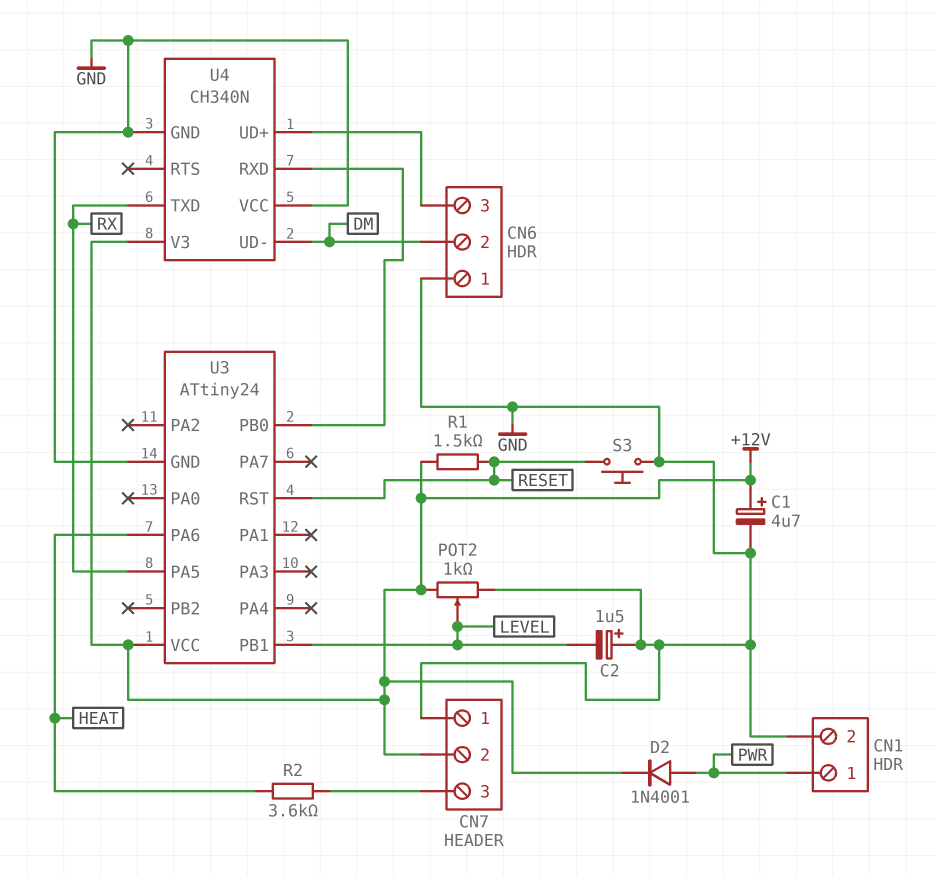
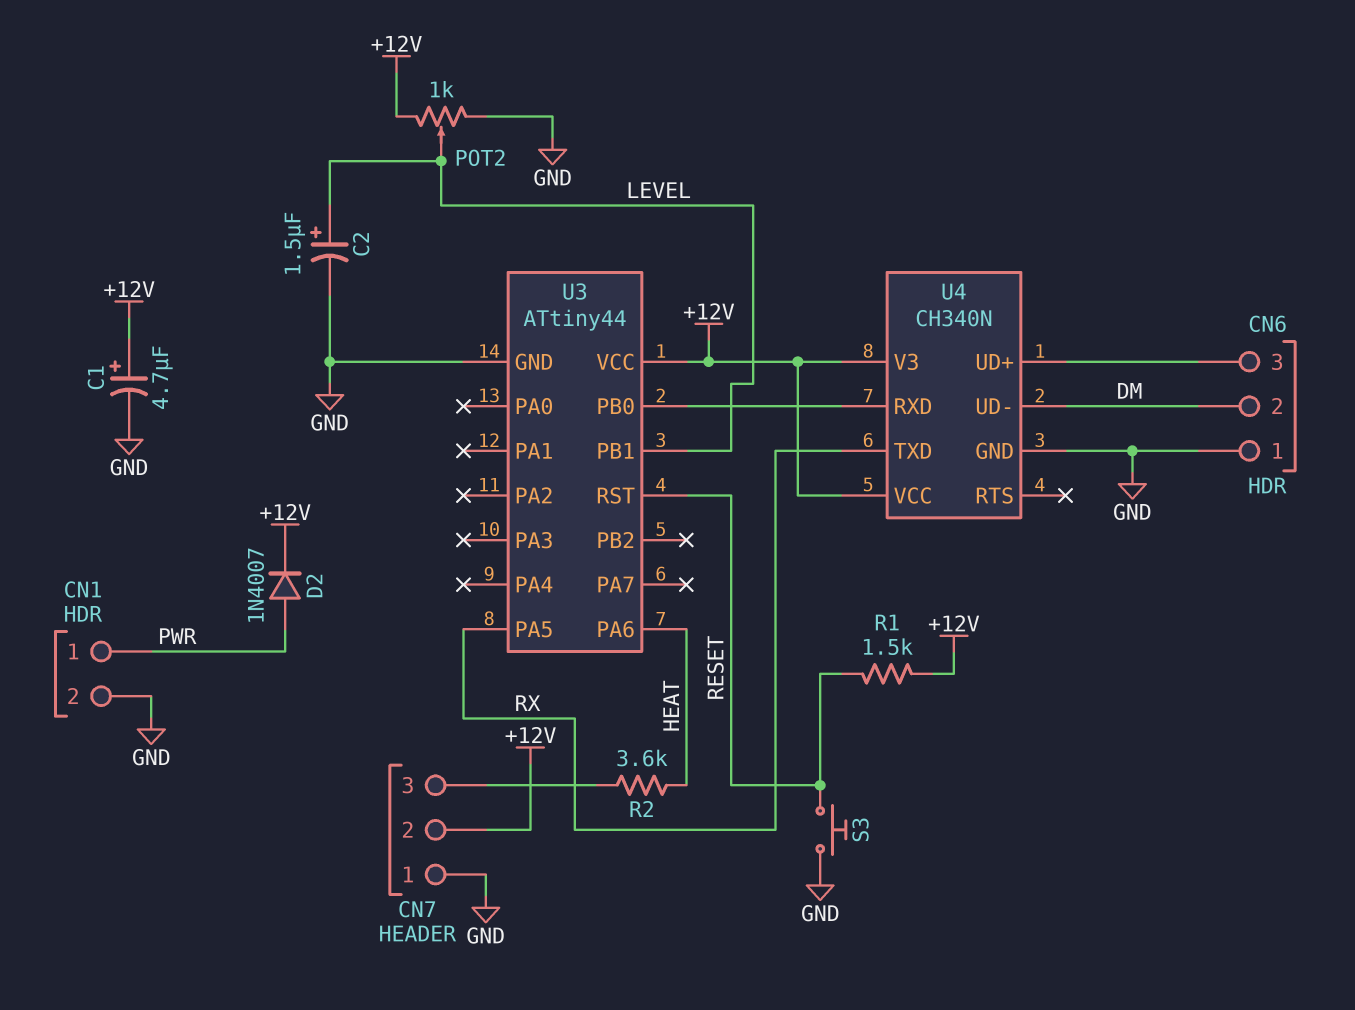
C2: 1.5uF (plus GND, minus LEVEL) -> 1.5uF (plus LEVEL, minus GND)
D2: diode 1N4001 (A PWR, K +12V) -> diode 1N4007 (A PWR, K +12V)
U3: ATtiny24 -> ATtiny44
U4 pin VCC: GND -> +12V

